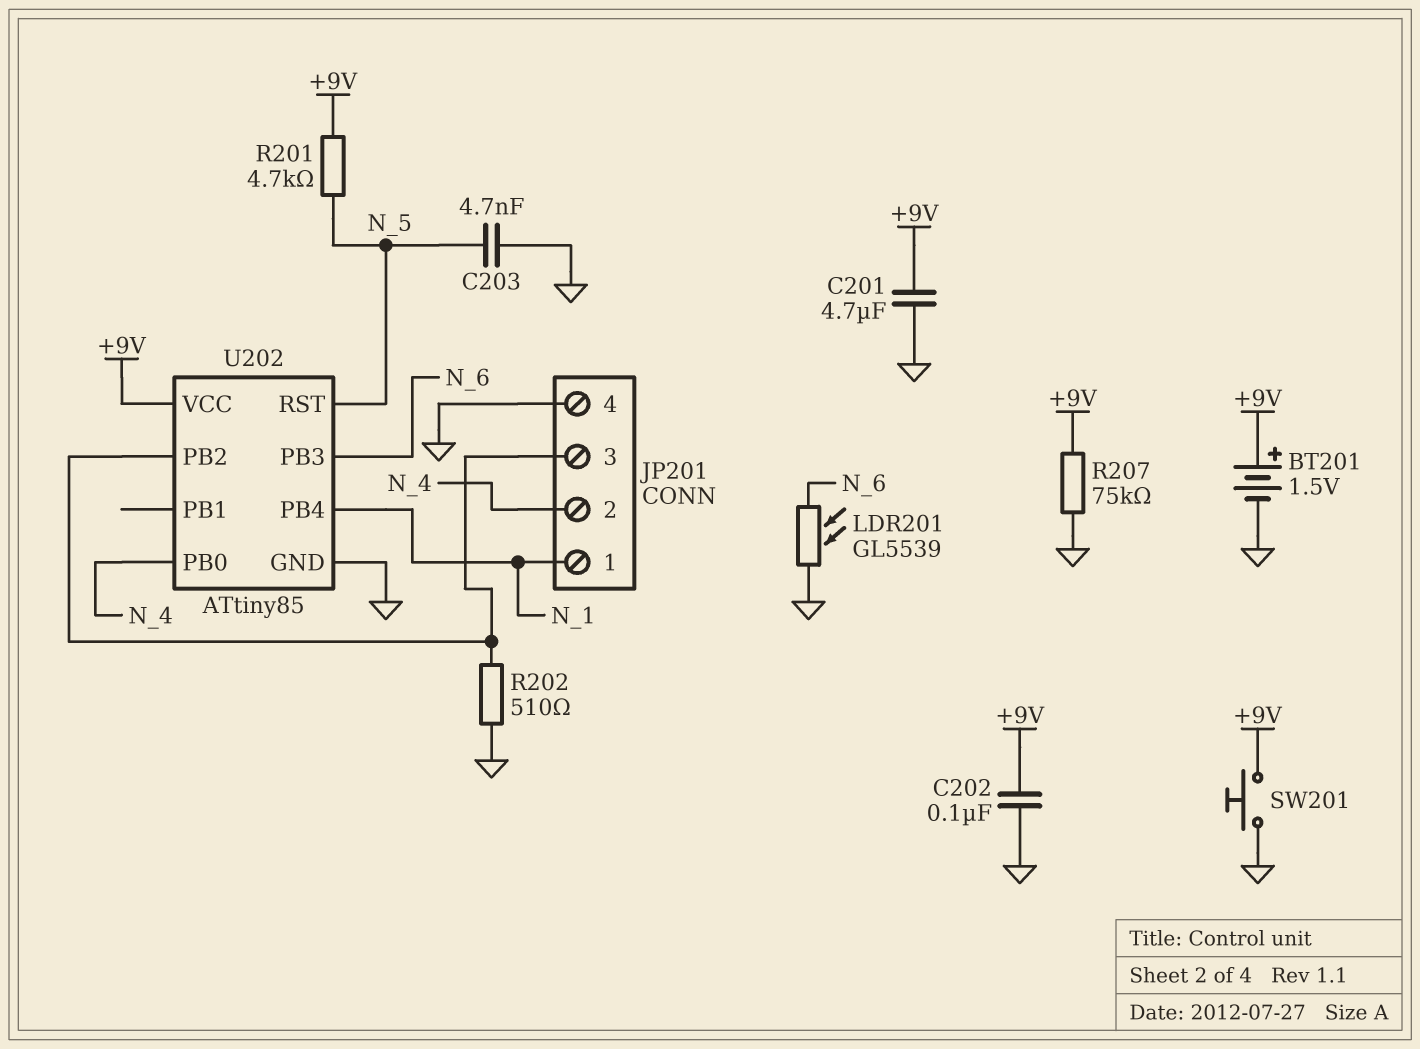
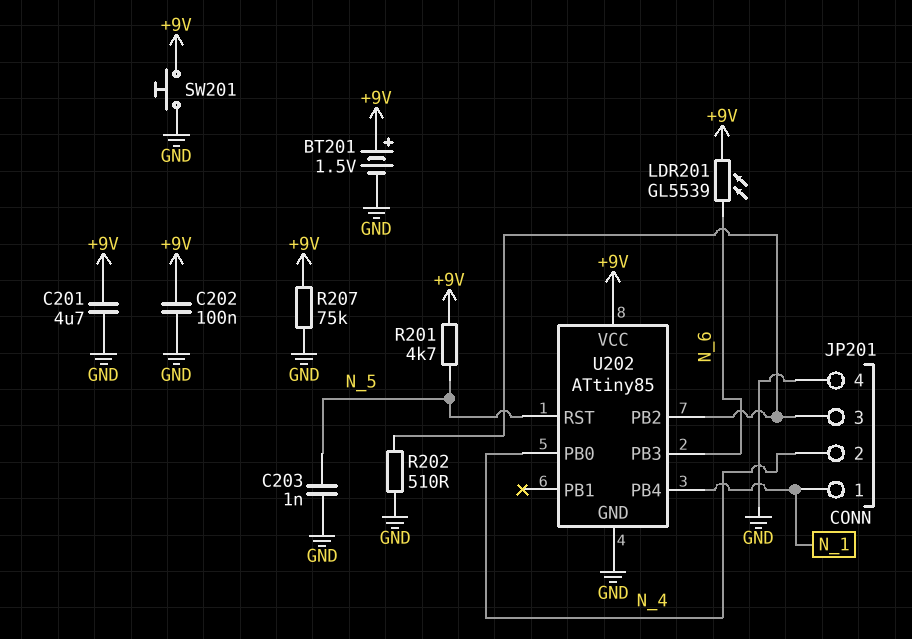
C203: 4.7nF (GND, N_5) -> 1nF (GND, N_5)
LDR201: GL5539 (GND, N_6) -> GL5539 (+9V, N_6)

